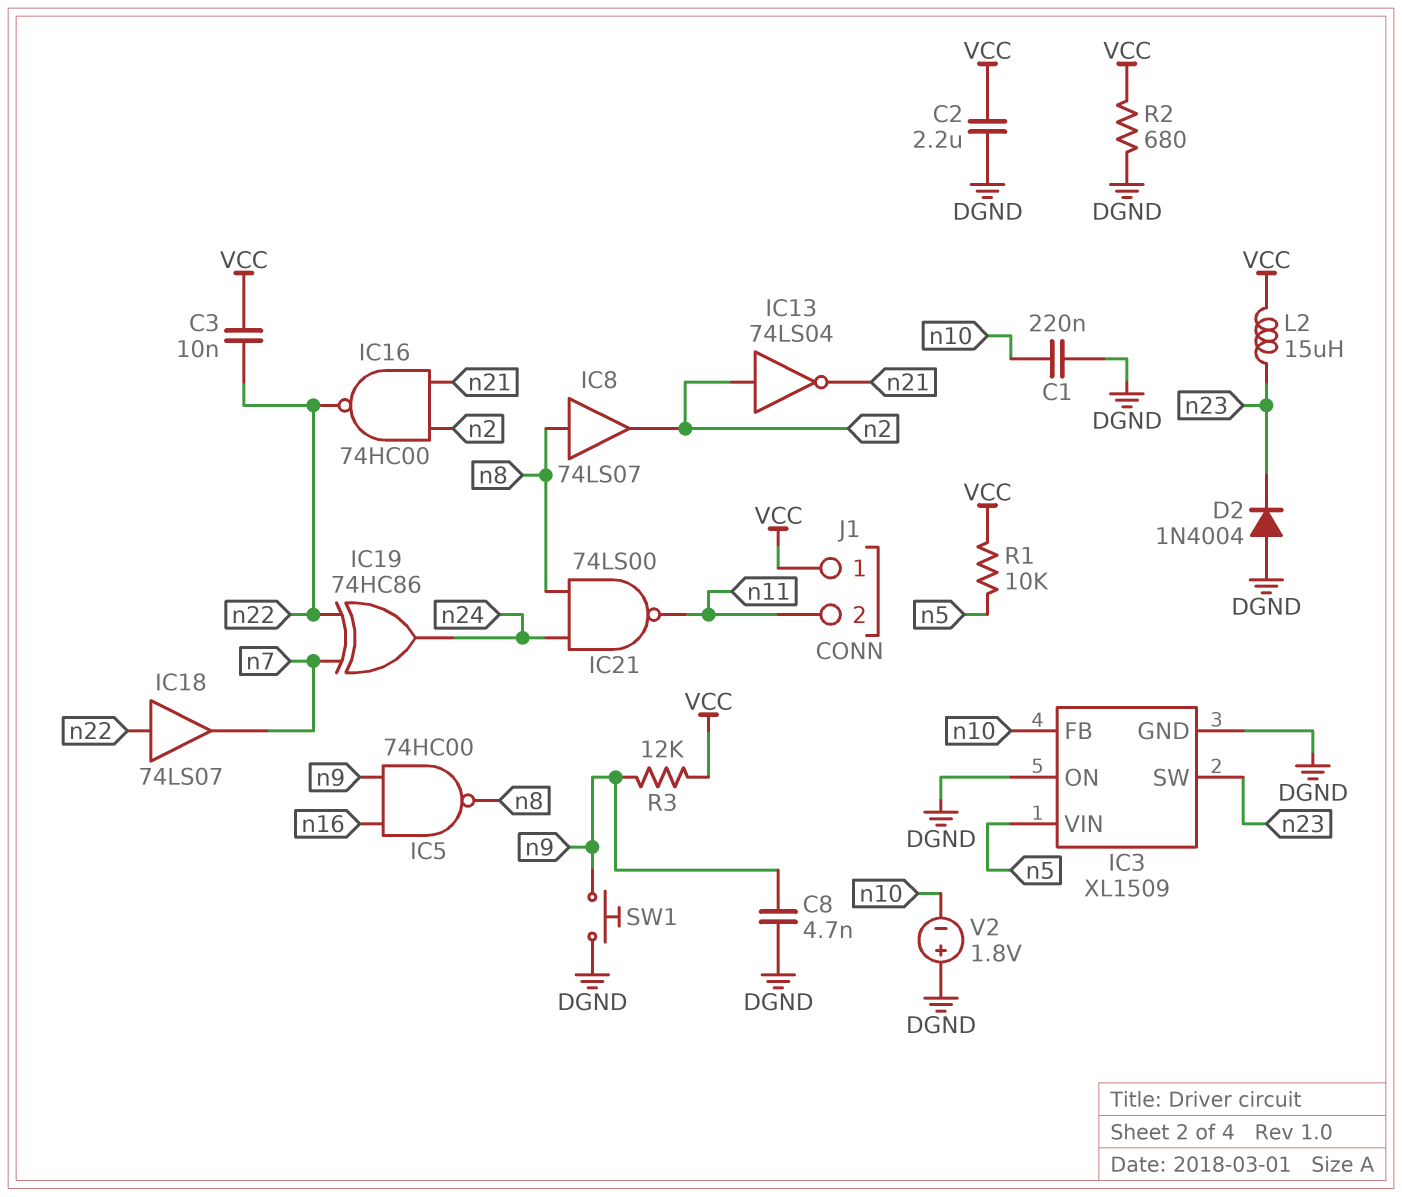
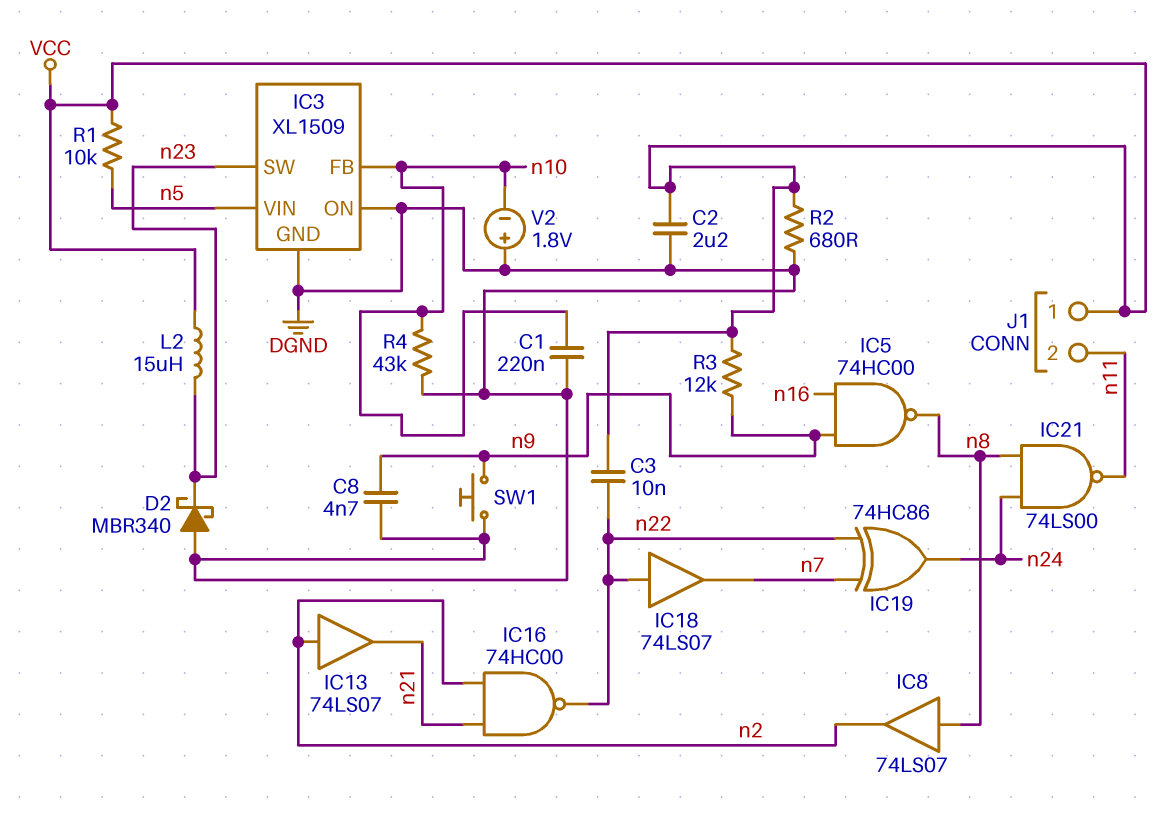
D2: diode 1N4004 (A DGND, K n23) -> schottky MBR340 (A DGND, K n23)
IC13: NOT 74LS04 (in n2, out n21) -> buffer 74LS07 (in n2, out n21)
R4: none -> 43k (DGND, n10)

